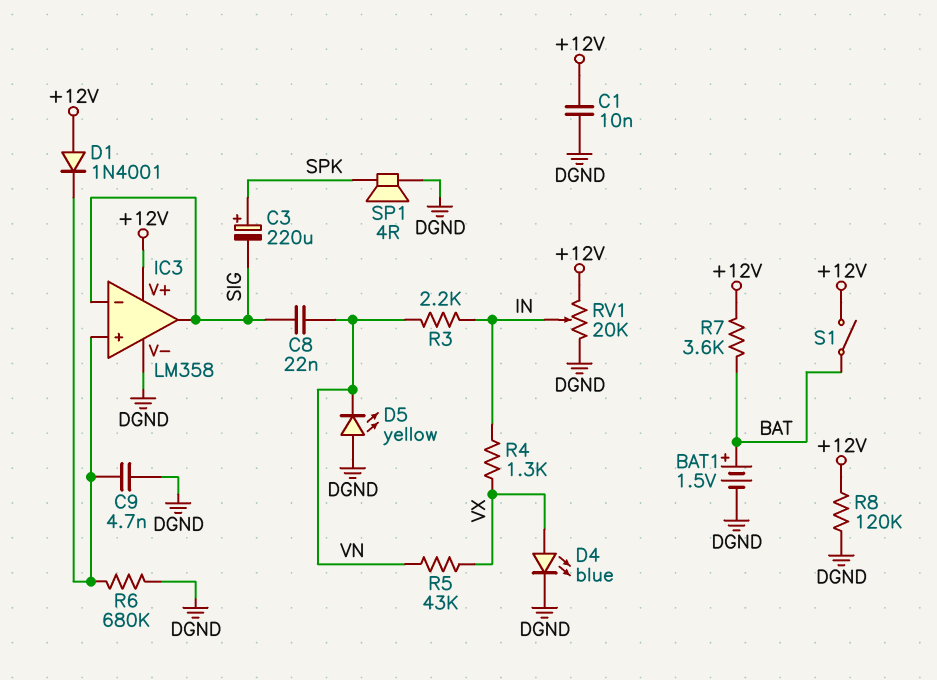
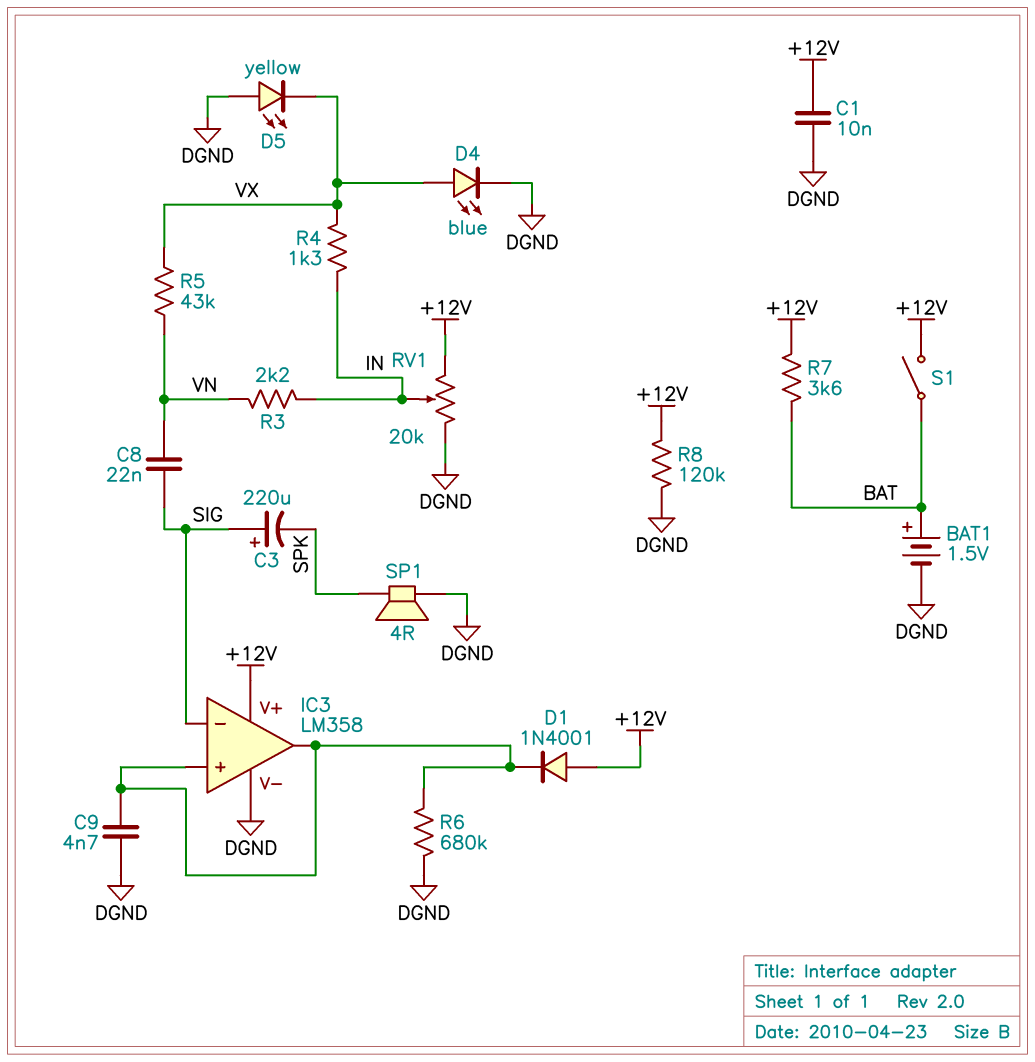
C3: 220uF (plus SPK, minus SIG) -> 220uF (plus SIG, minus SPK)
D5: LED yellow (A DGND, K VN) -> LED yellow (A DGND, K VX)
IC3 pin out: SIG -> IC3/in+

